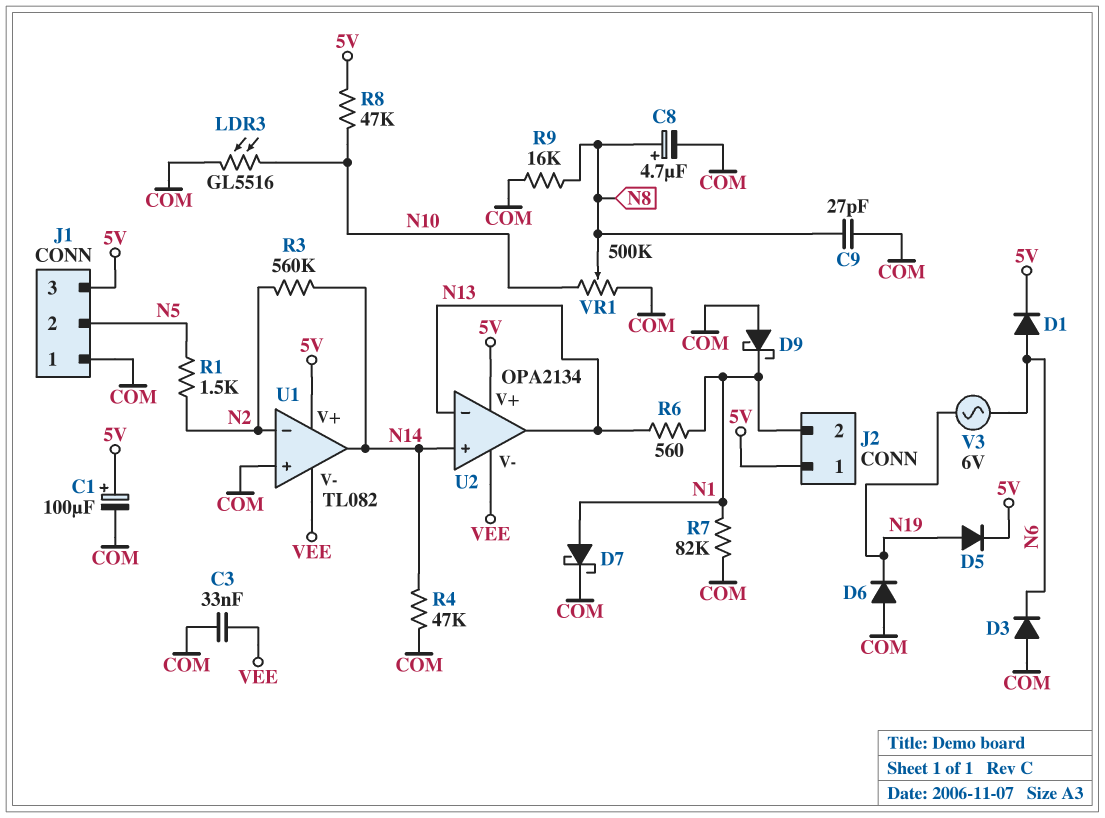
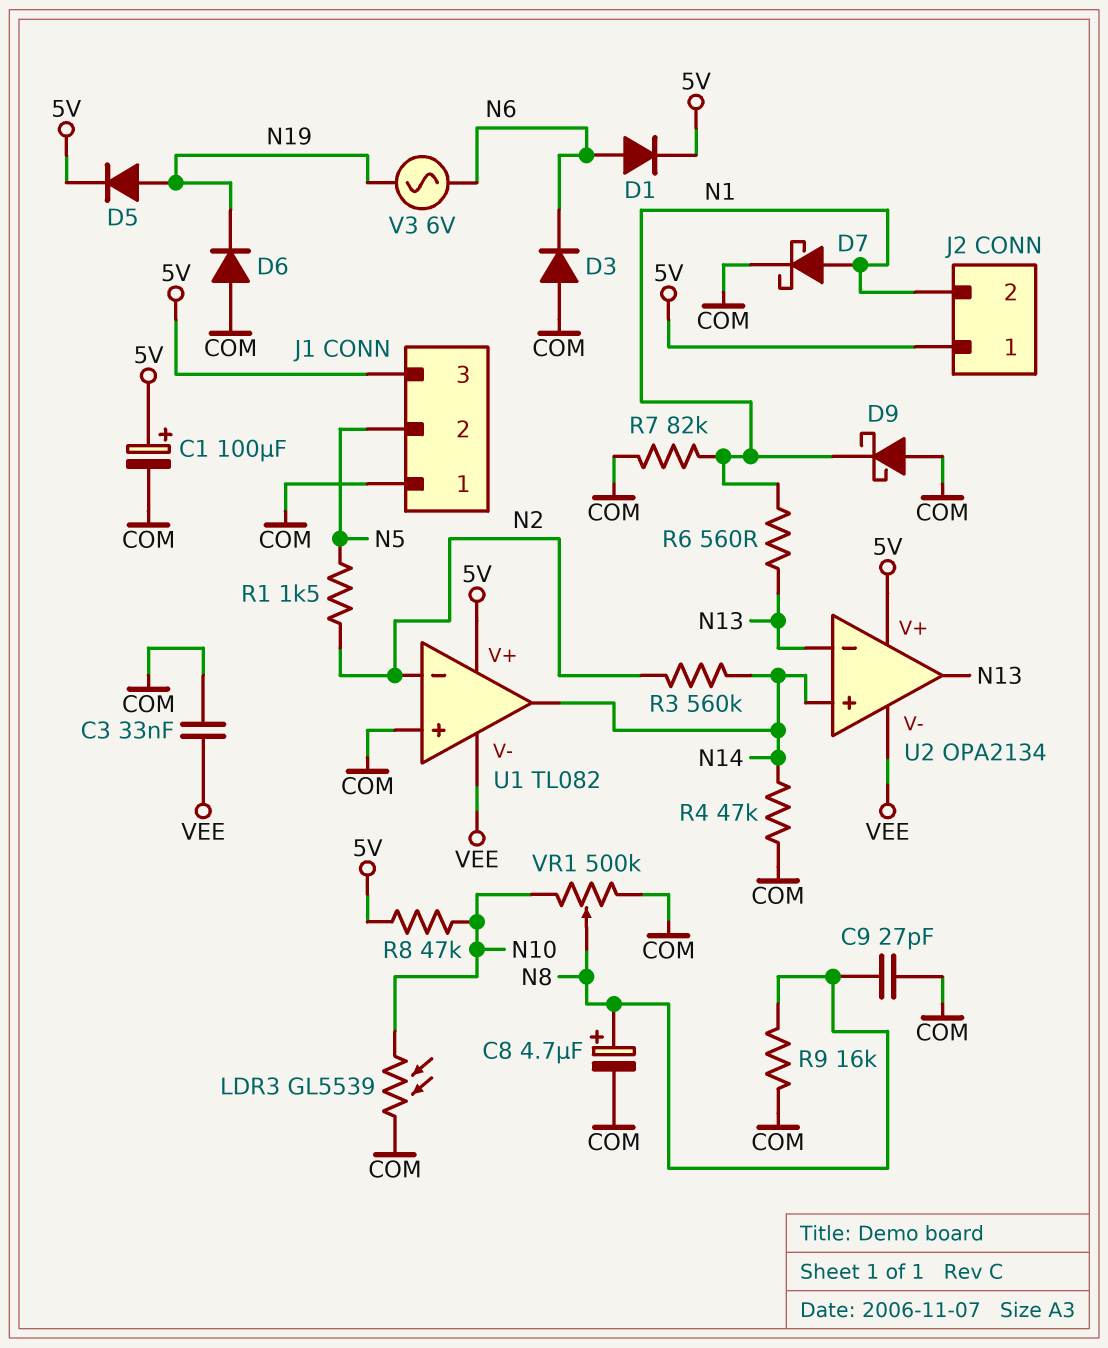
LDR3: GL5516 (COM, N10) -> GL5539 (COM, N10)

